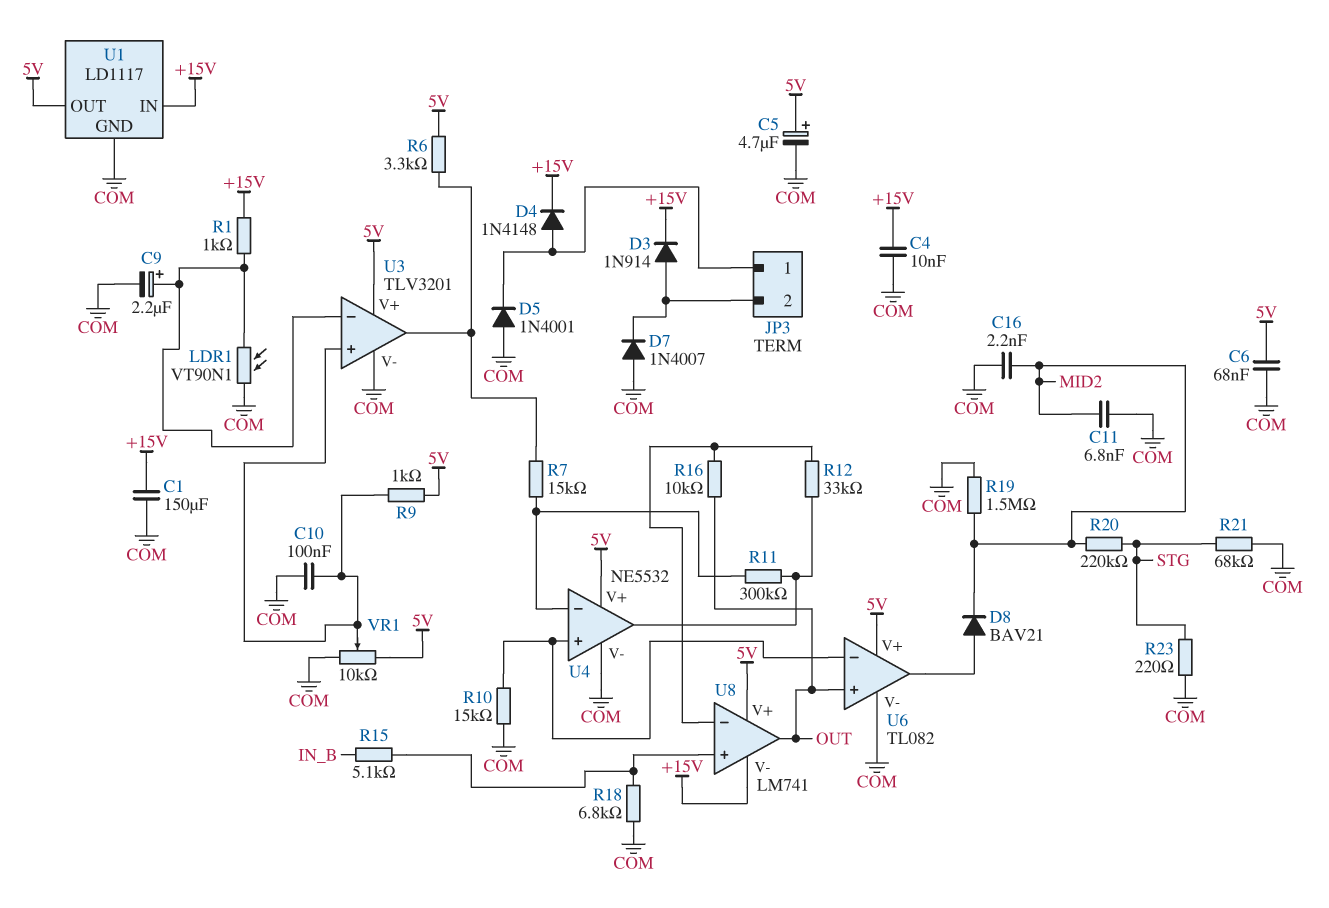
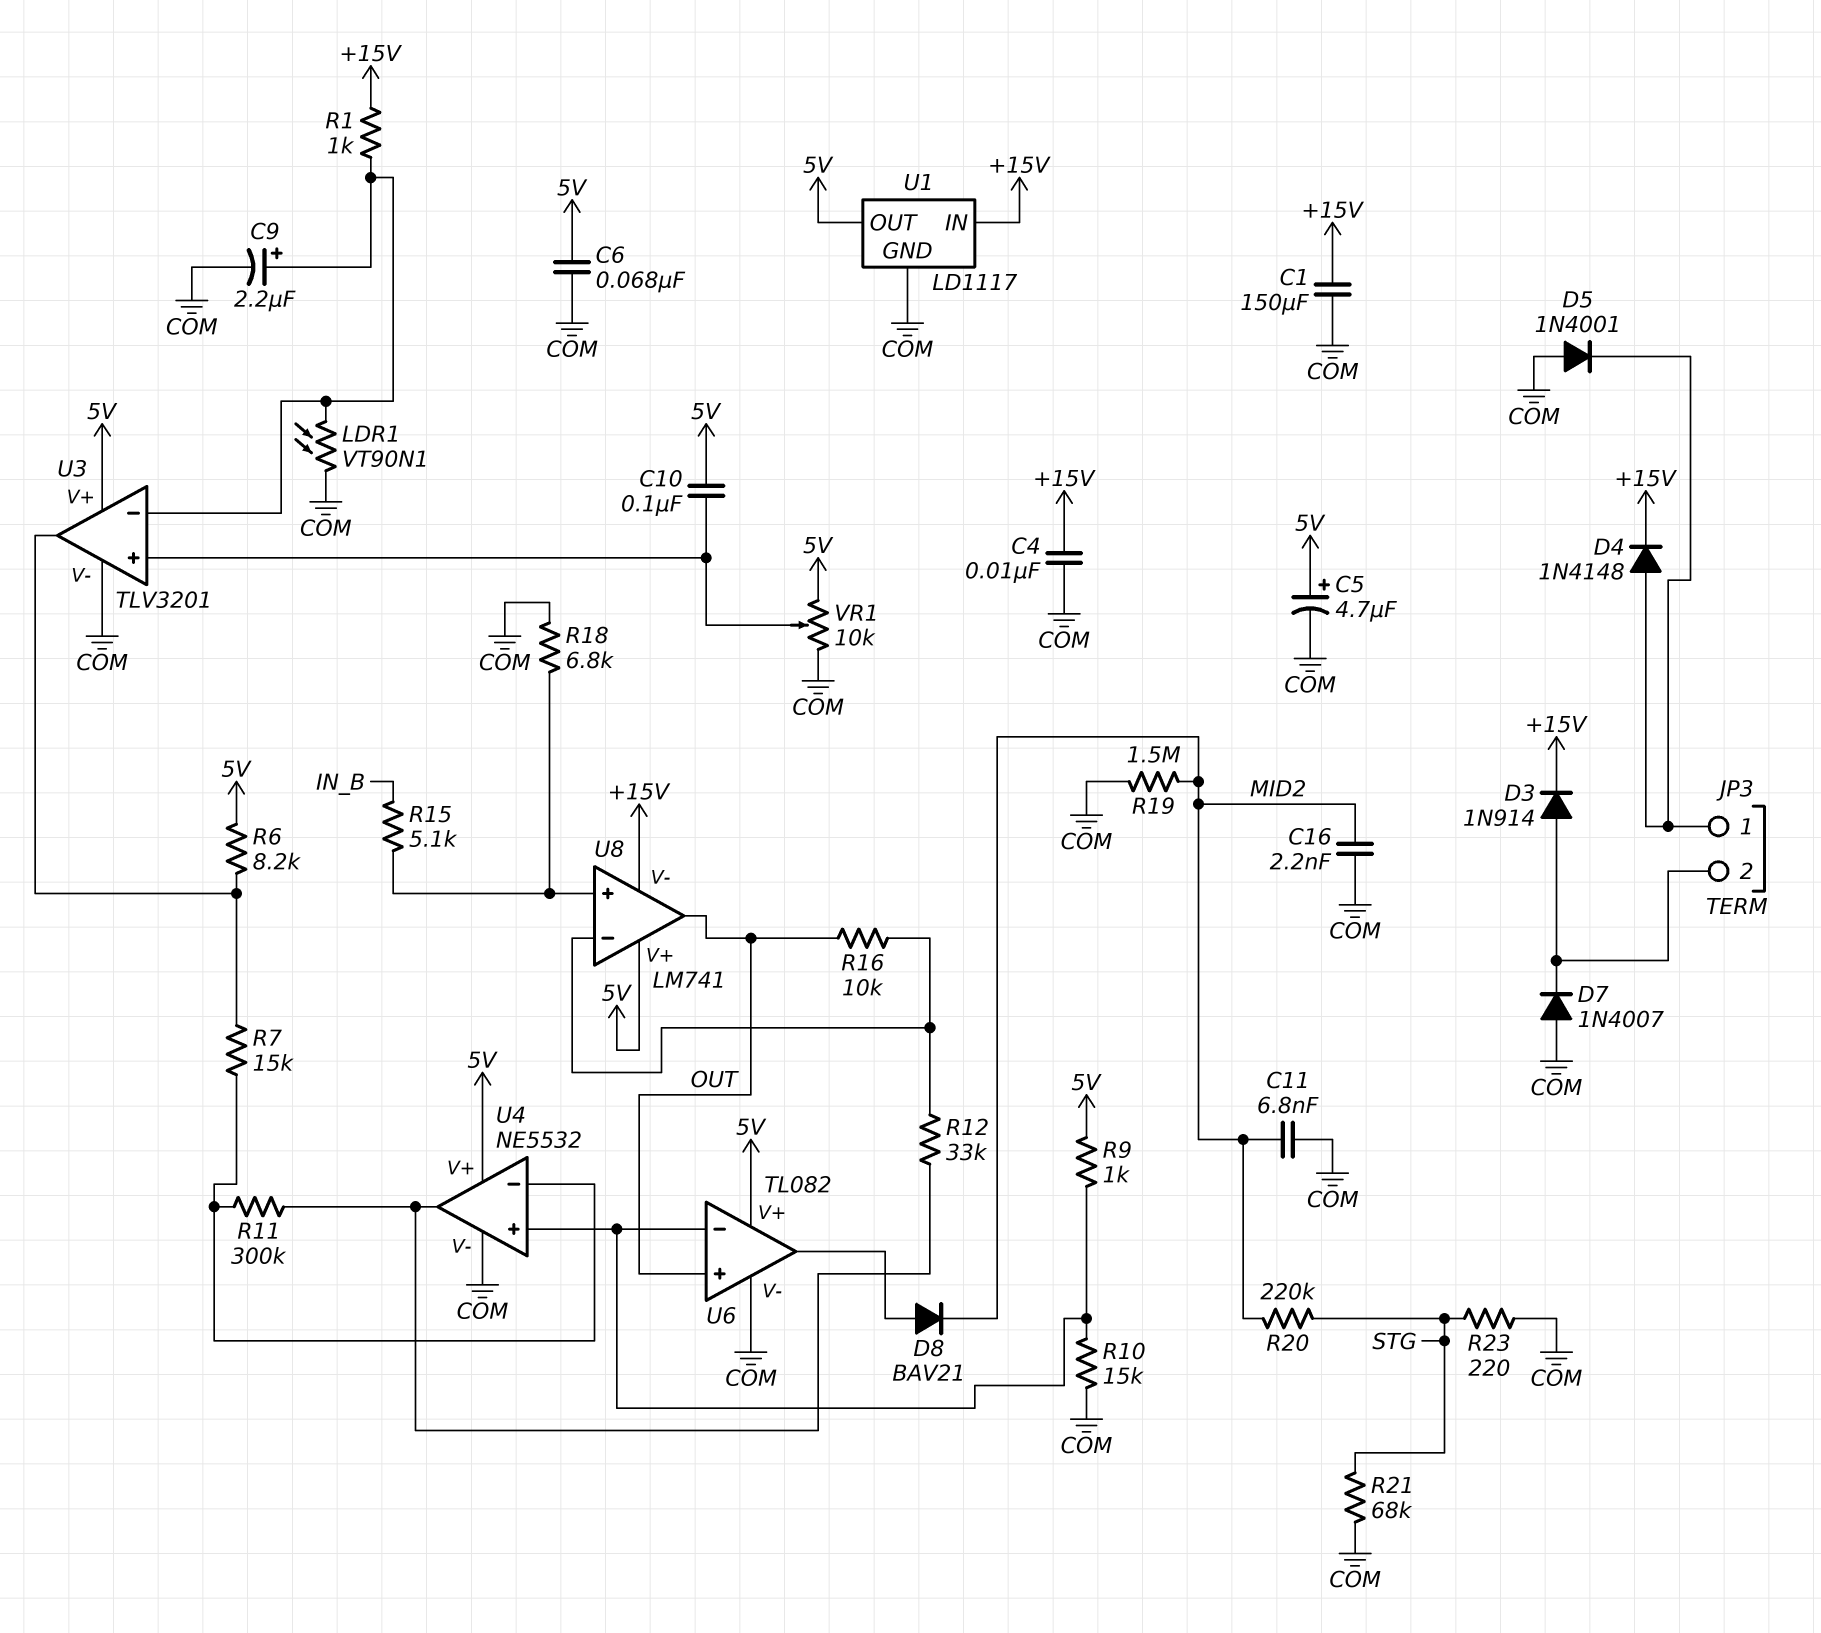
C10: 100nF (COM, U3/in+) -> 100nF (5V, U3/in+)
R6: 3.3k (5V, U3/out) -> 8.2k (5V, U3/out)
R9: 1k (5V, U3/in+) -> 1k (5V, U4/in+)

